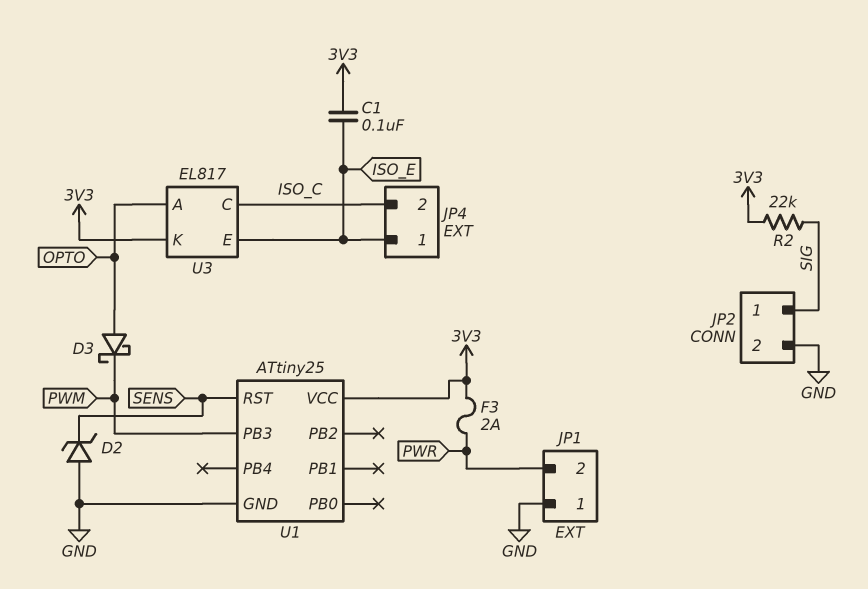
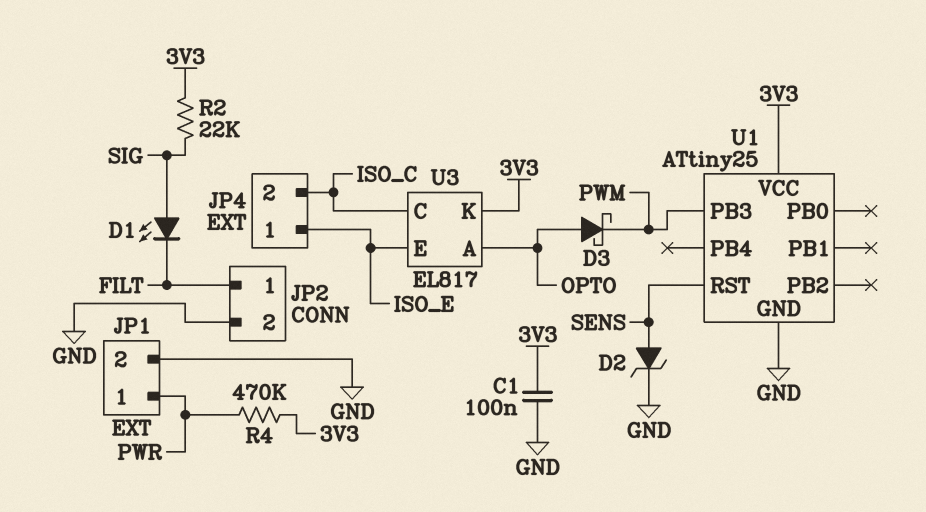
C1: 100nF (3V3, ISO_E) -> 100nF (3V3, GND)
D1: none -> LED (A SIG, K FILT)
D2: zener (A GND, K SENS) -> zener (A SENS, K GND)
F3: 2A (3V3, PWR) -> none
JP1 pin 1: GND -> PWR
JP1 pin 2: PWR -> GND
JP2 pin 1: SIG -> FILT
R4: none -> 470k (3V3, PWR)

